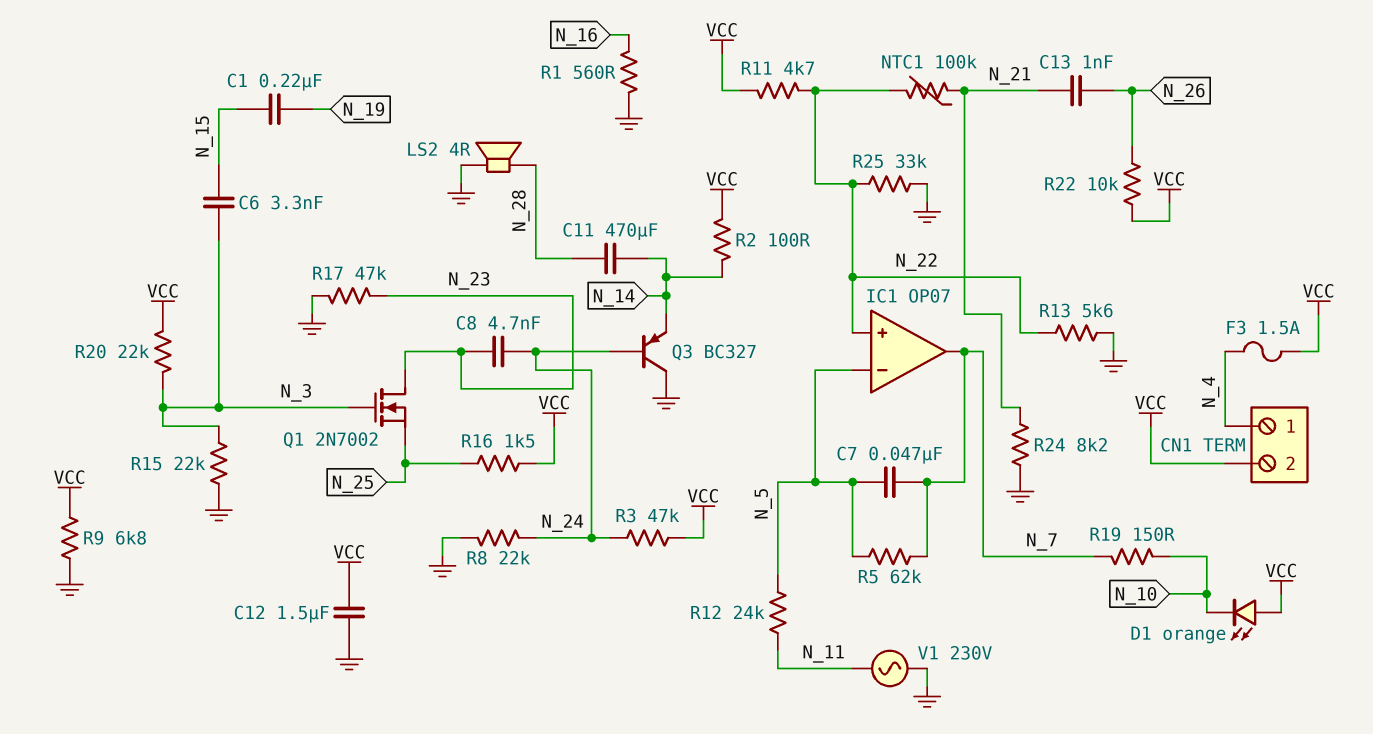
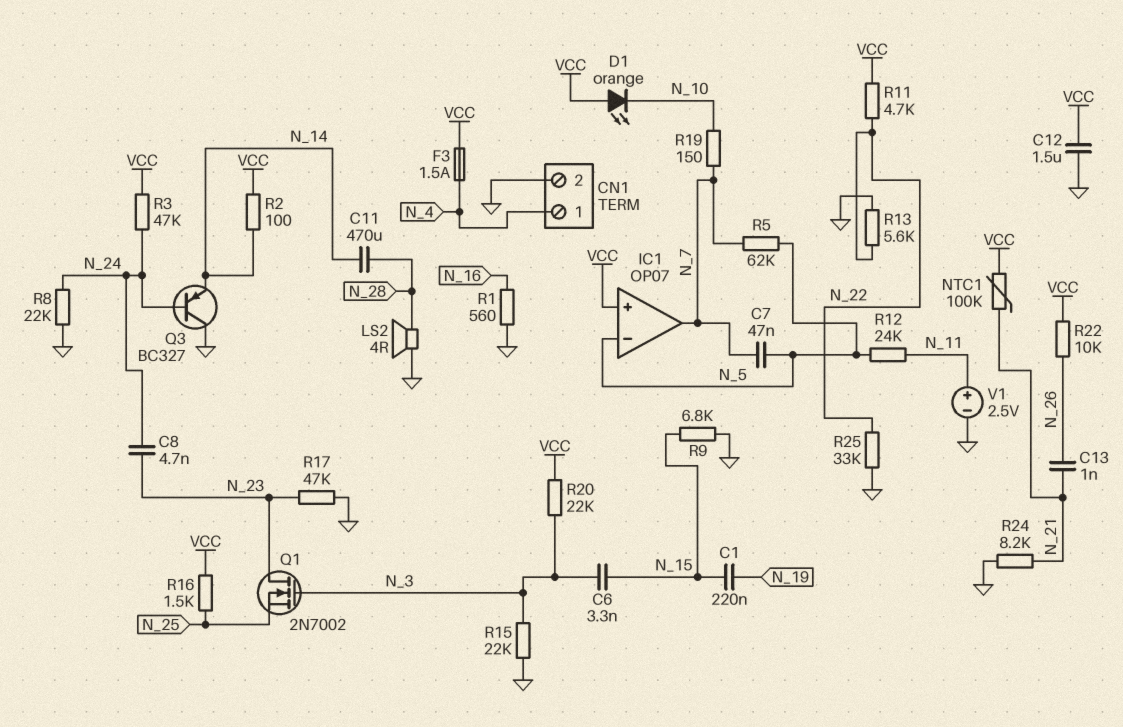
CN1 pin 2: VCC -> GND
IC1 pin in+: N_22 -> VCC
NTC1: 100k (N_21, N_22) -> 100k (N_21, VCC)
R9: 6.8k (GND, VCC) -> 6.8k (GND, N_15)
V1: AC 230V (GND, N_11) -> 2.5V (plus N_11, minus GND)

